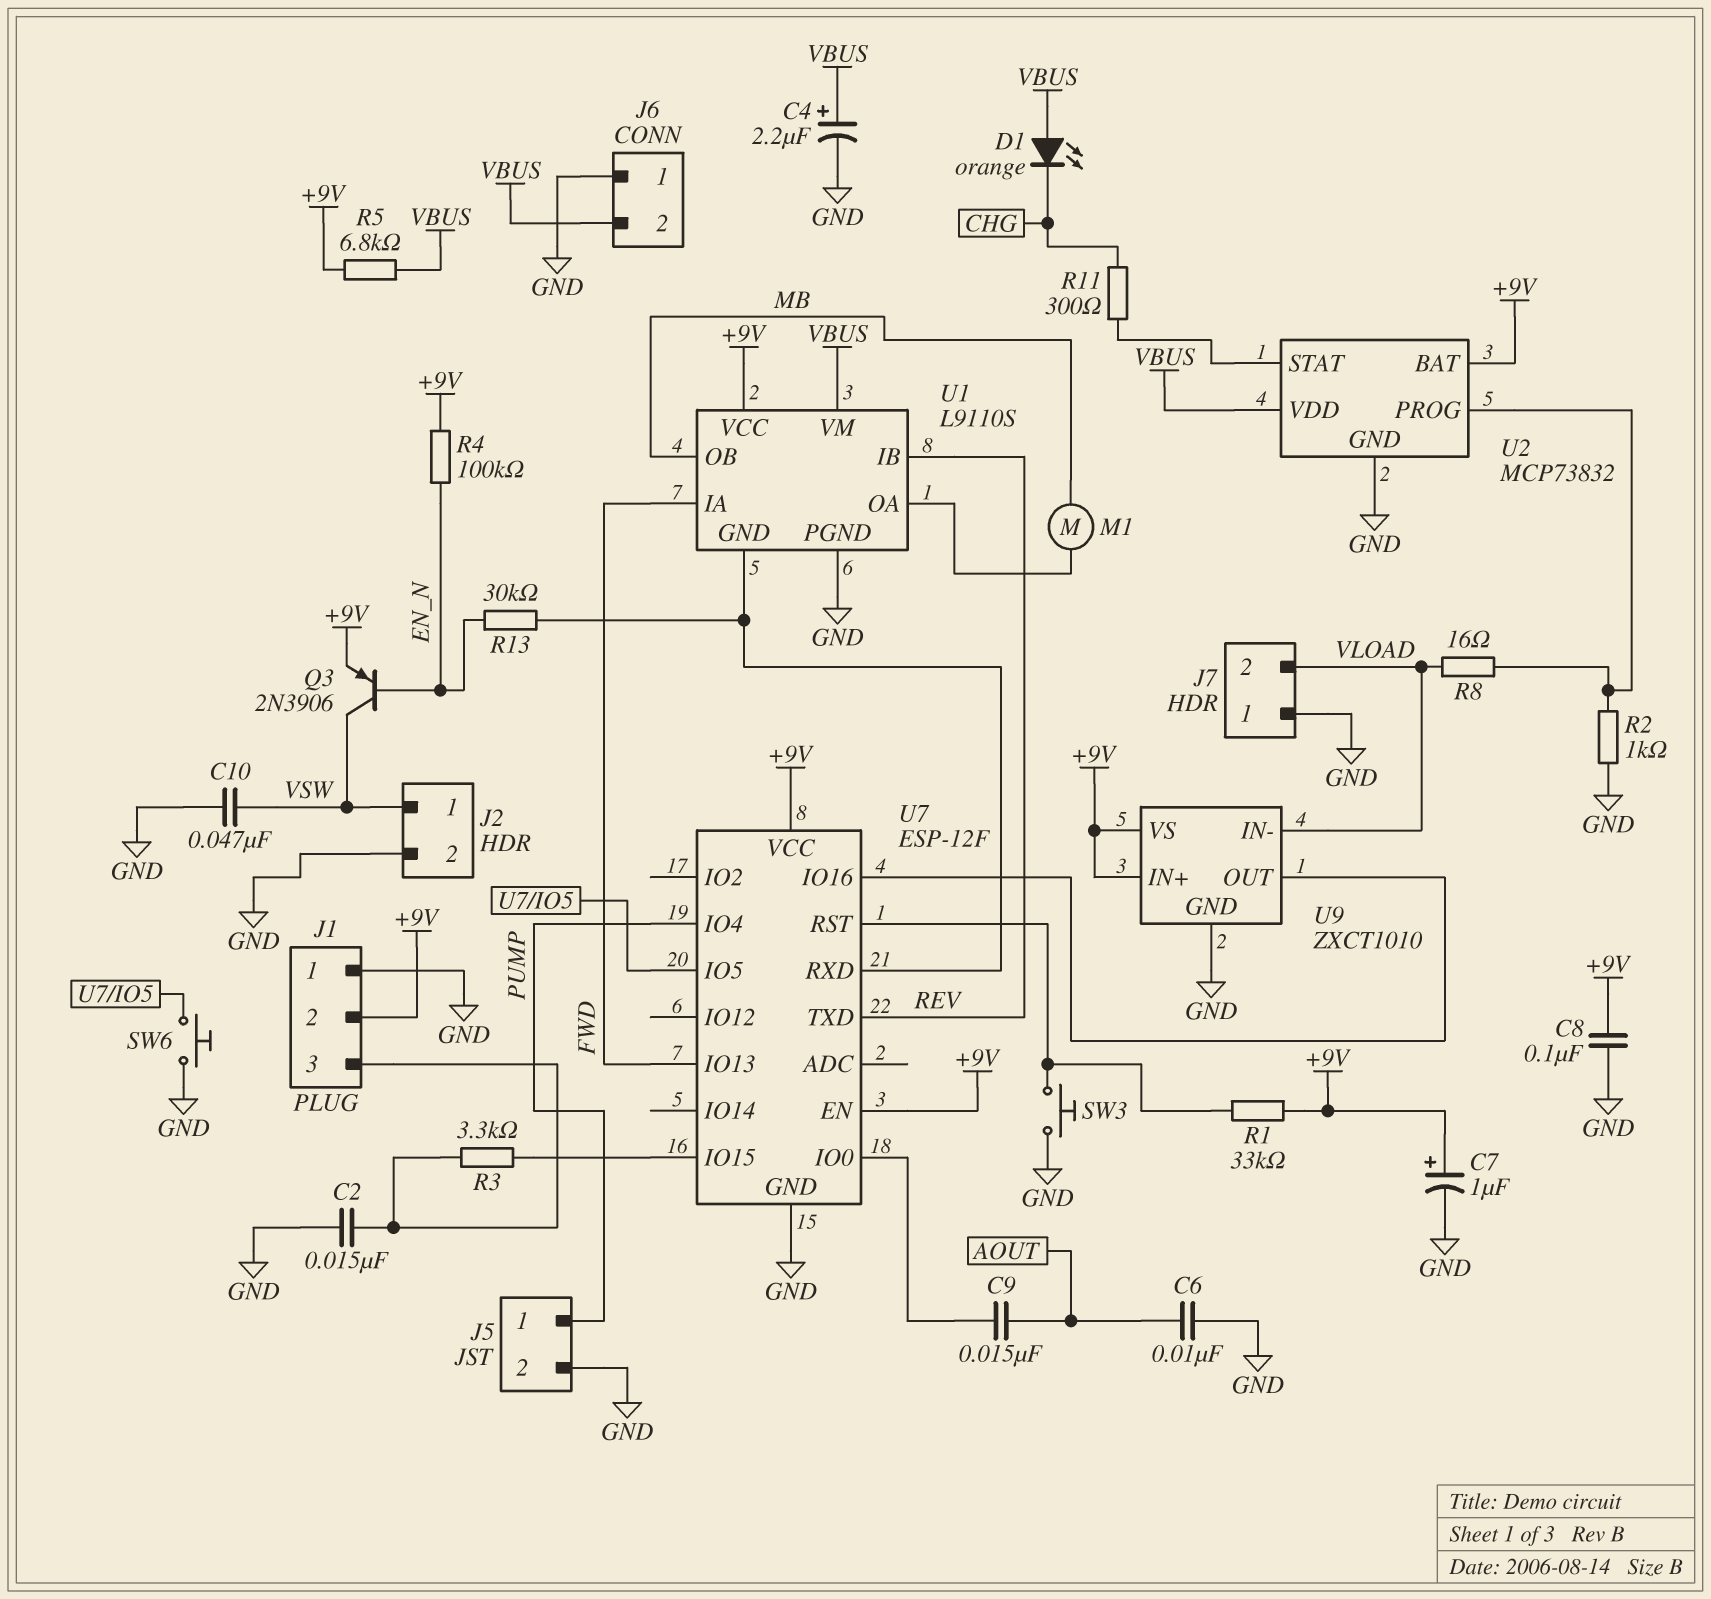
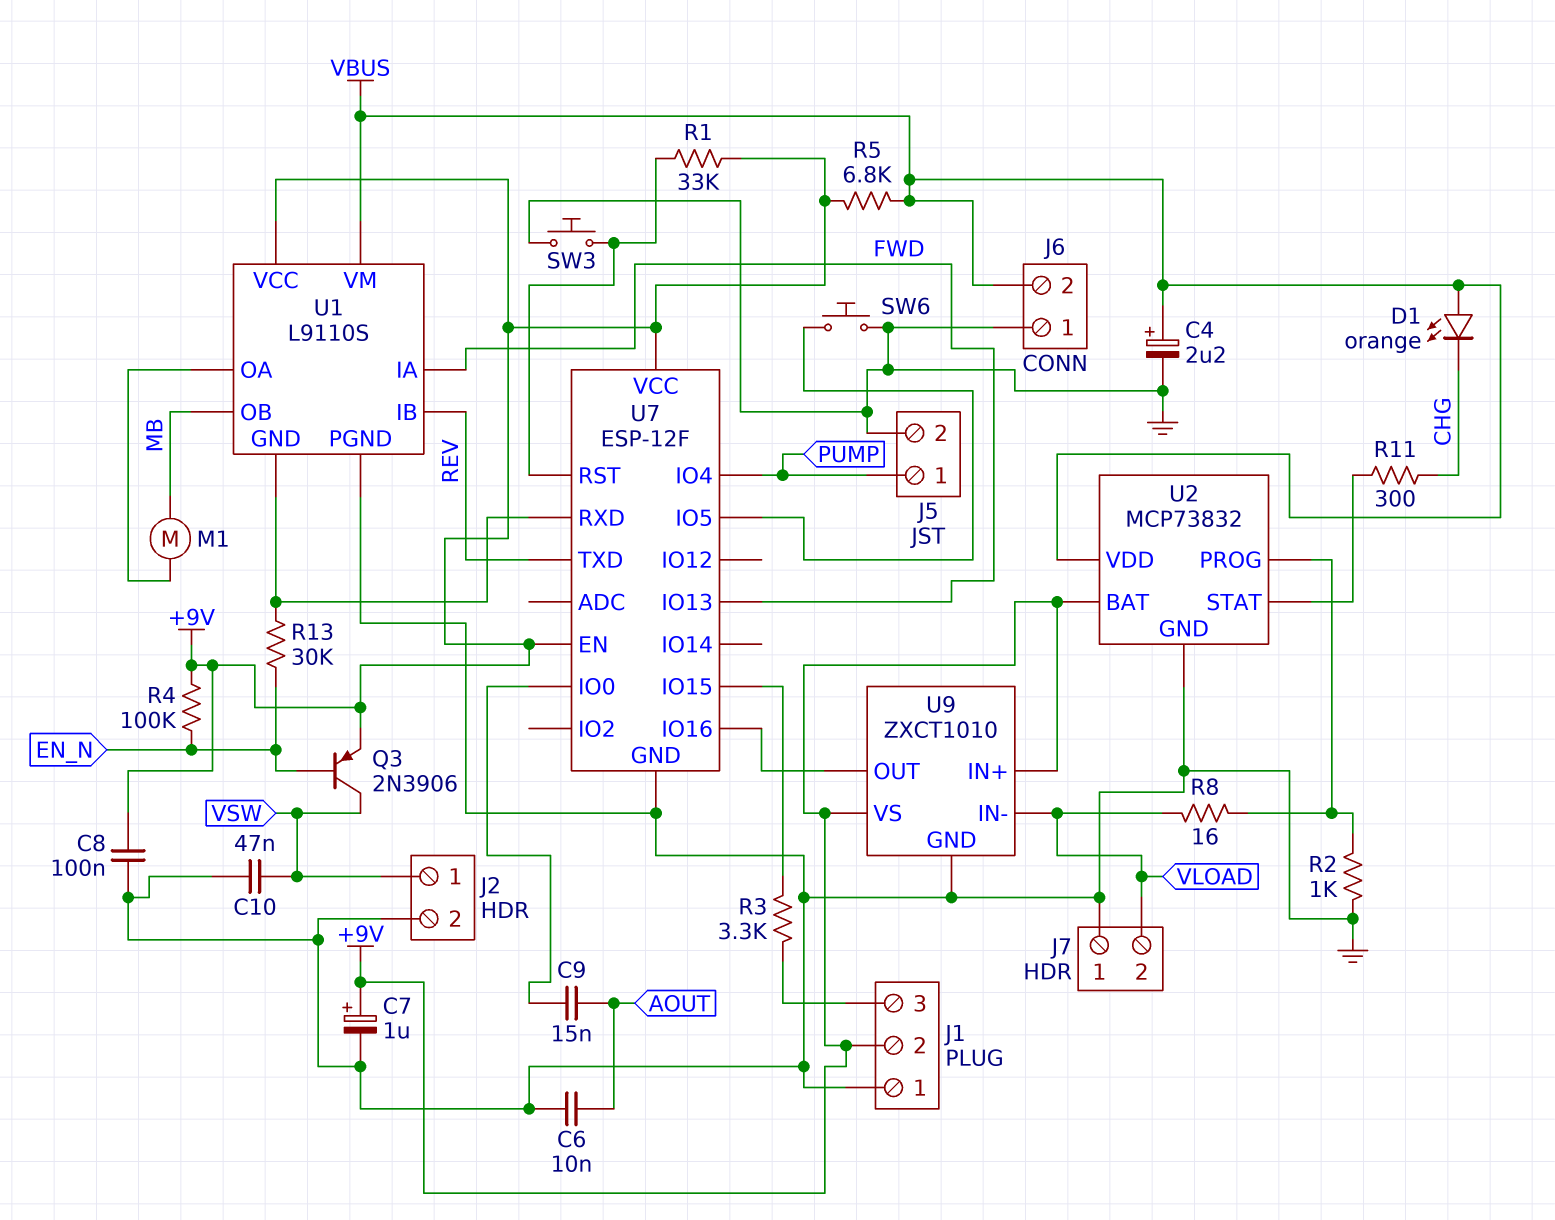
C2: 15nF (GND, J1/3) -> none

